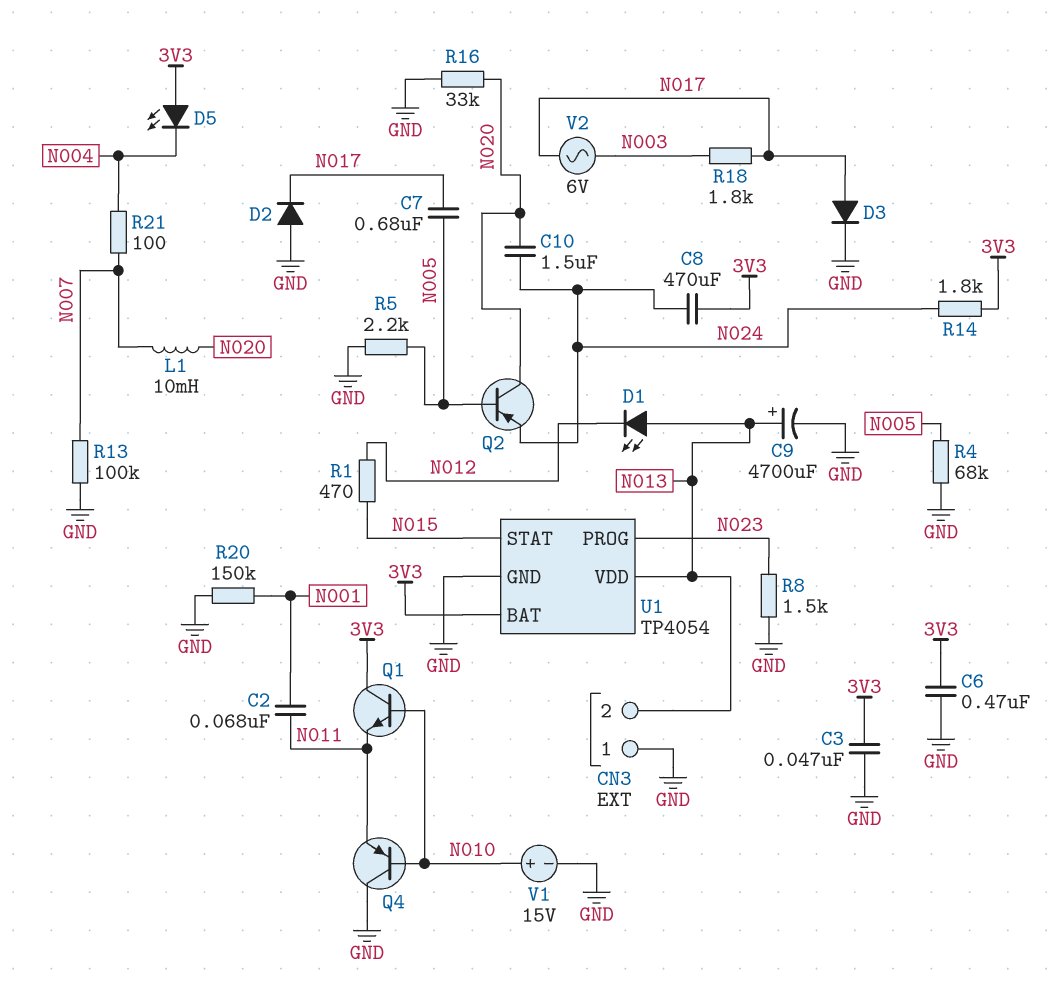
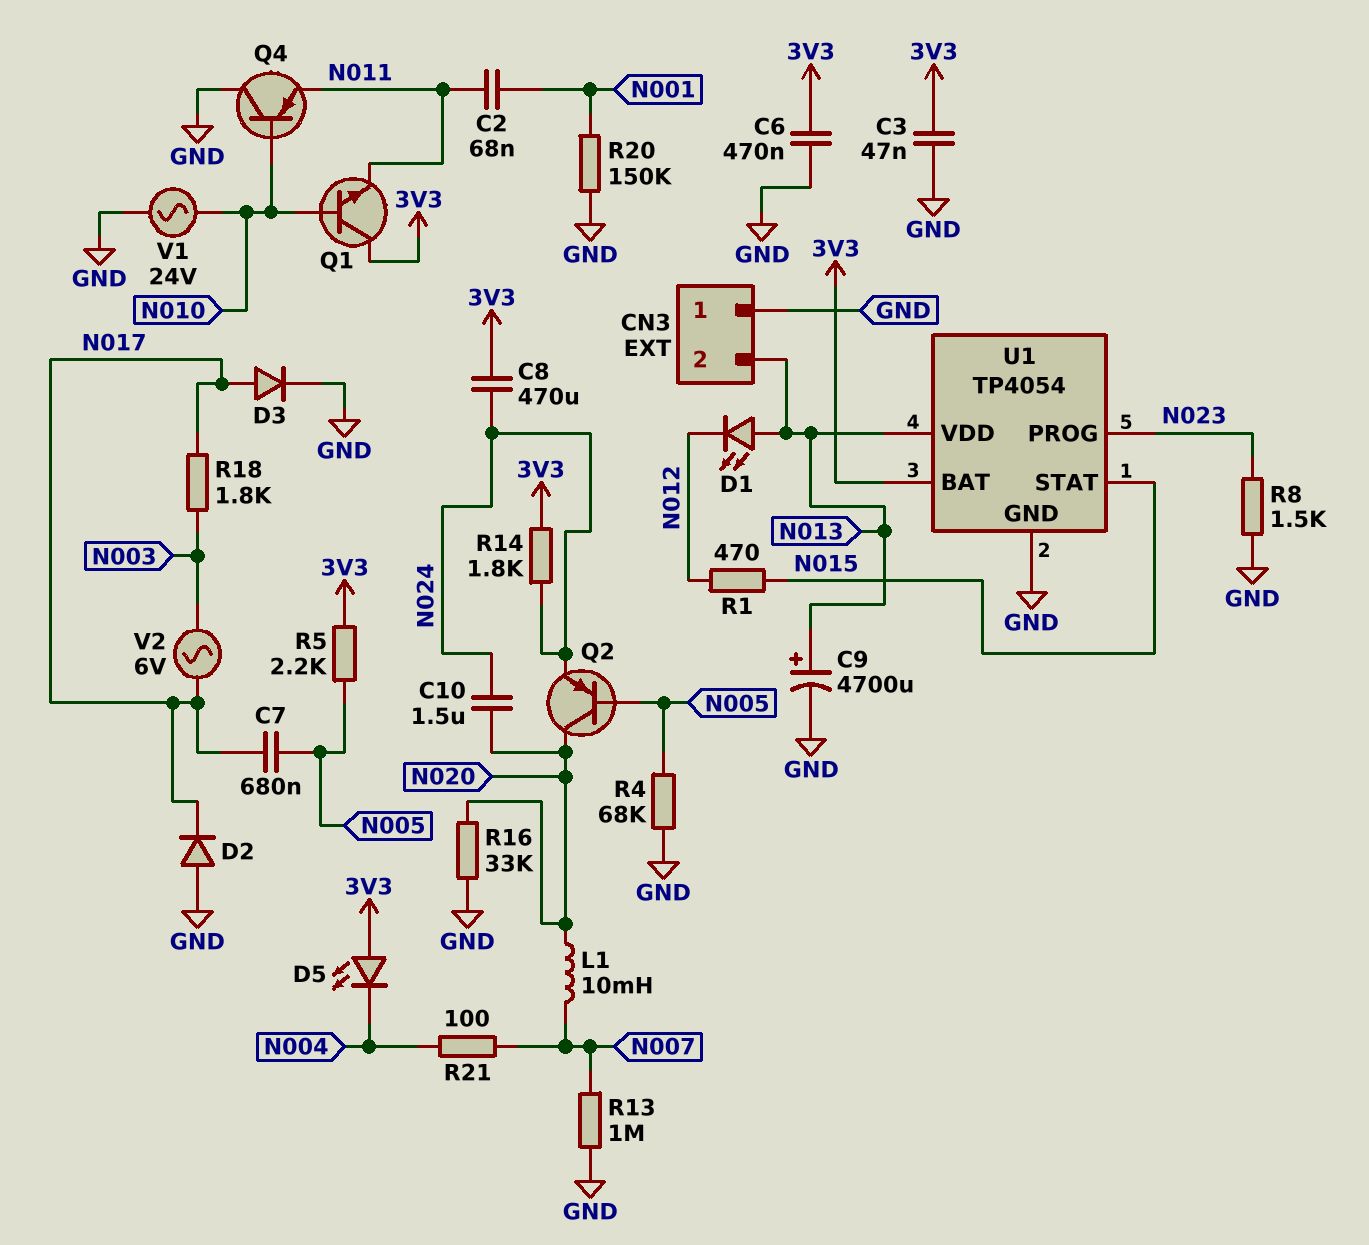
R5: 2.2k (GND, N005) -> 2.2k (3V3, N005)
R13: 100k (GND, N007) -> 1M (GND, N007)
V1: 15V (plus N010, minus GND) -> AC 24V (GND, N010)

